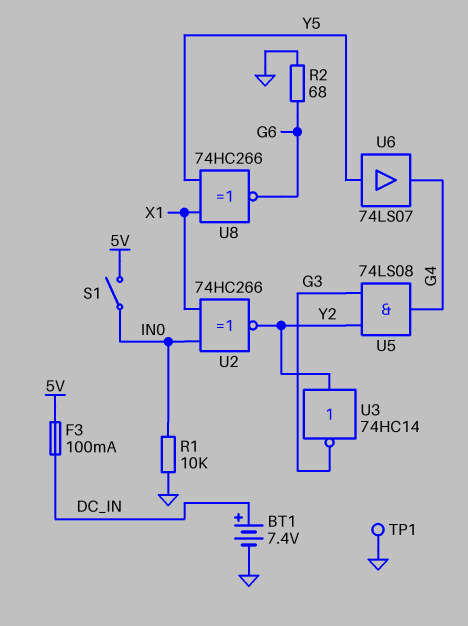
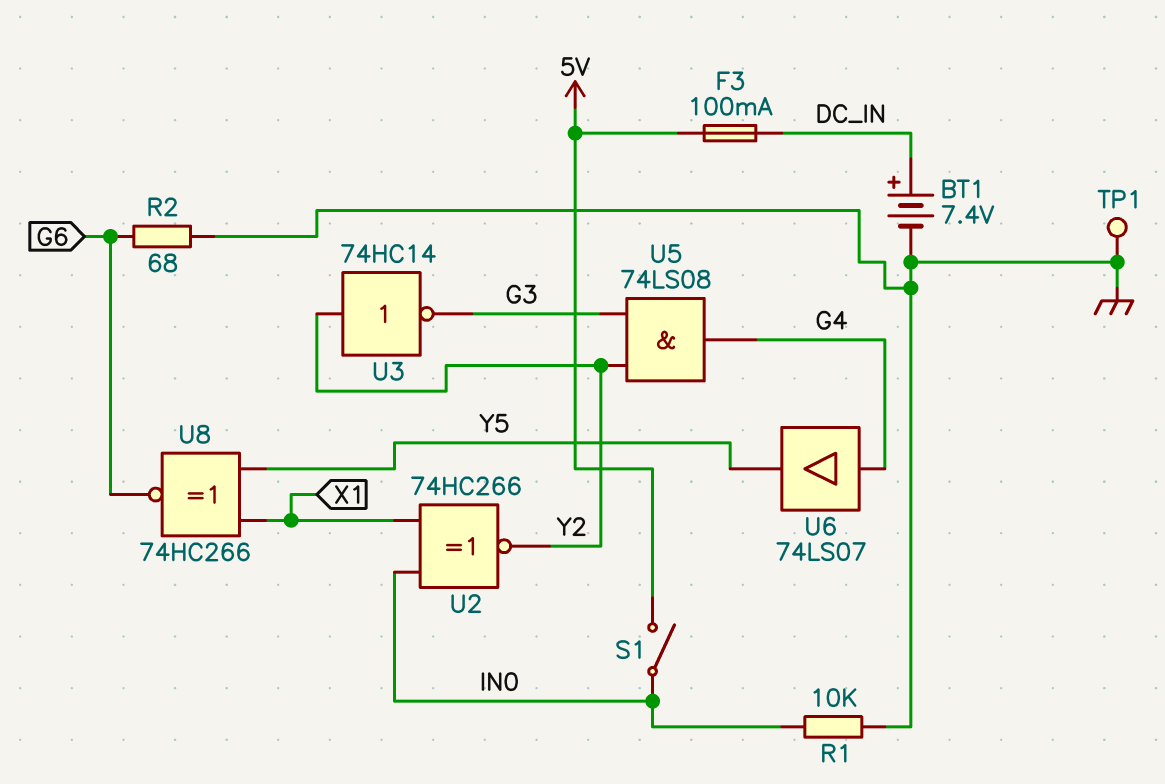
U6: buffer 74LS07 (in Y5, out G4) -> buffer 74LS07 (in G4, out Y5)

